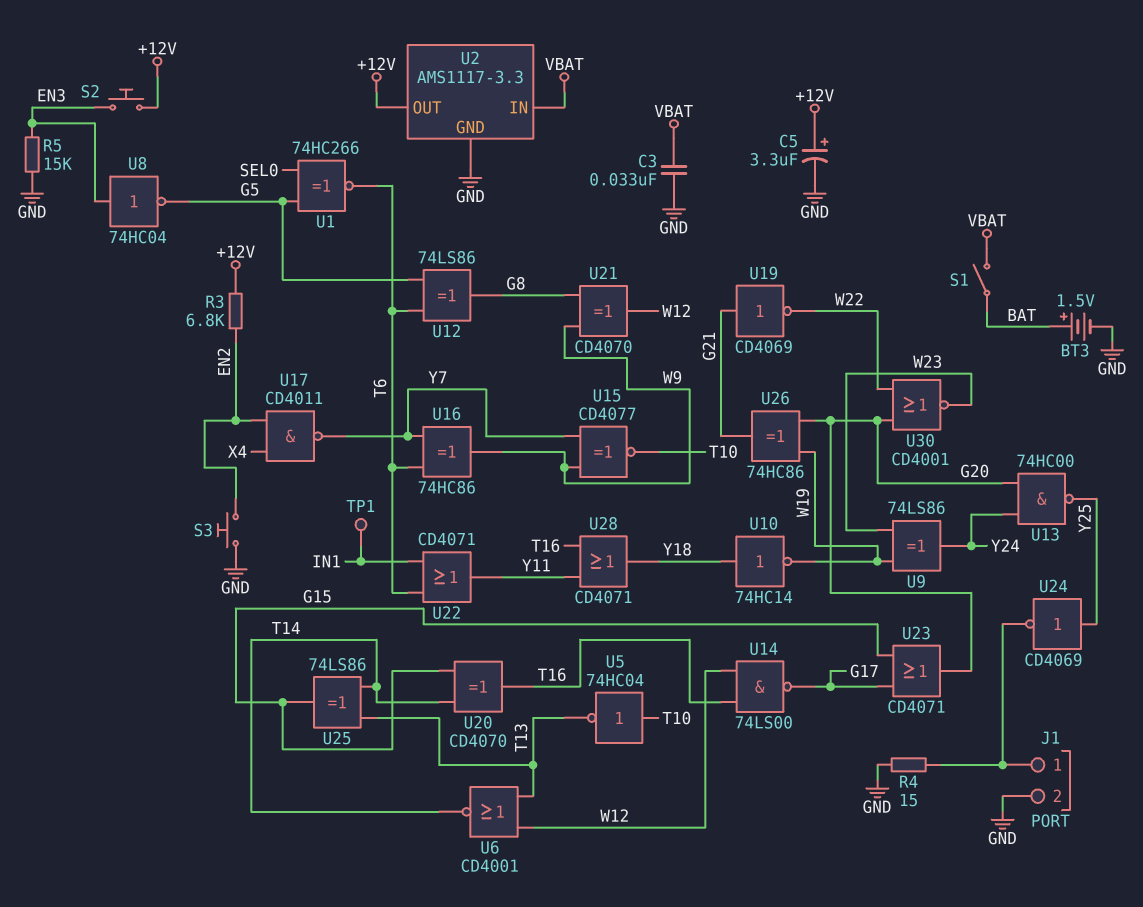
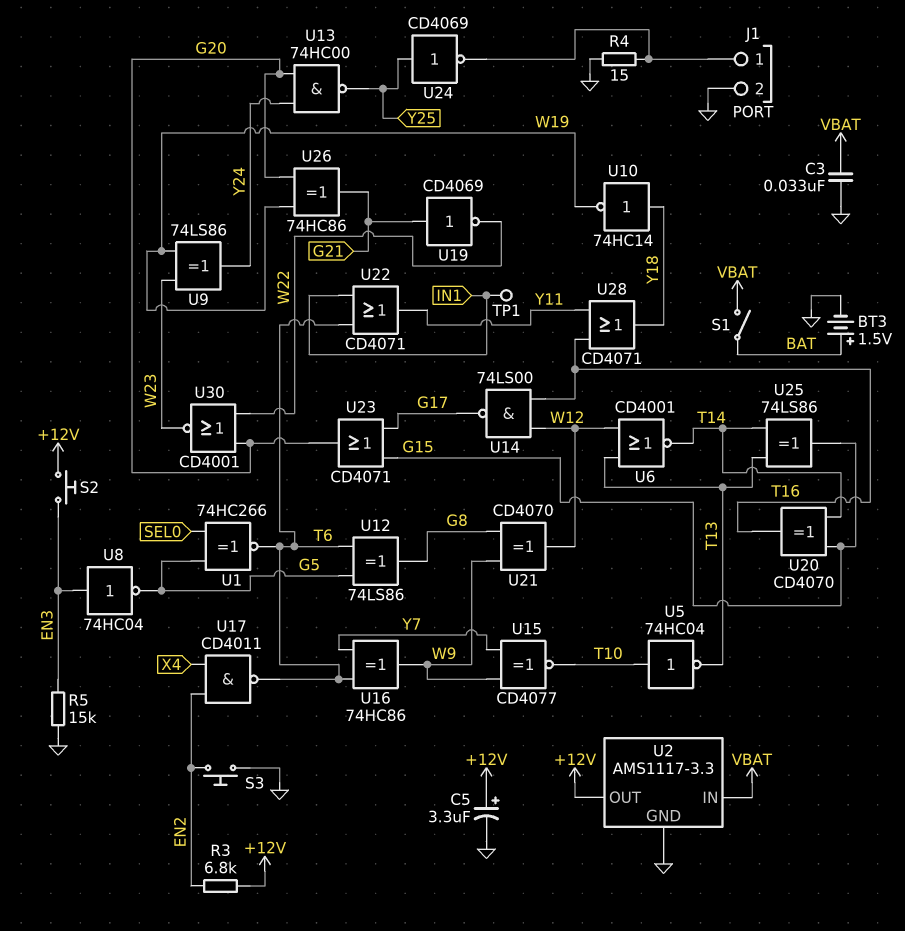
U17: NAND CD4011 (in EN2, in X4, out Y7) -> NAND CD4011 (in EN2, in X4, out T6)

